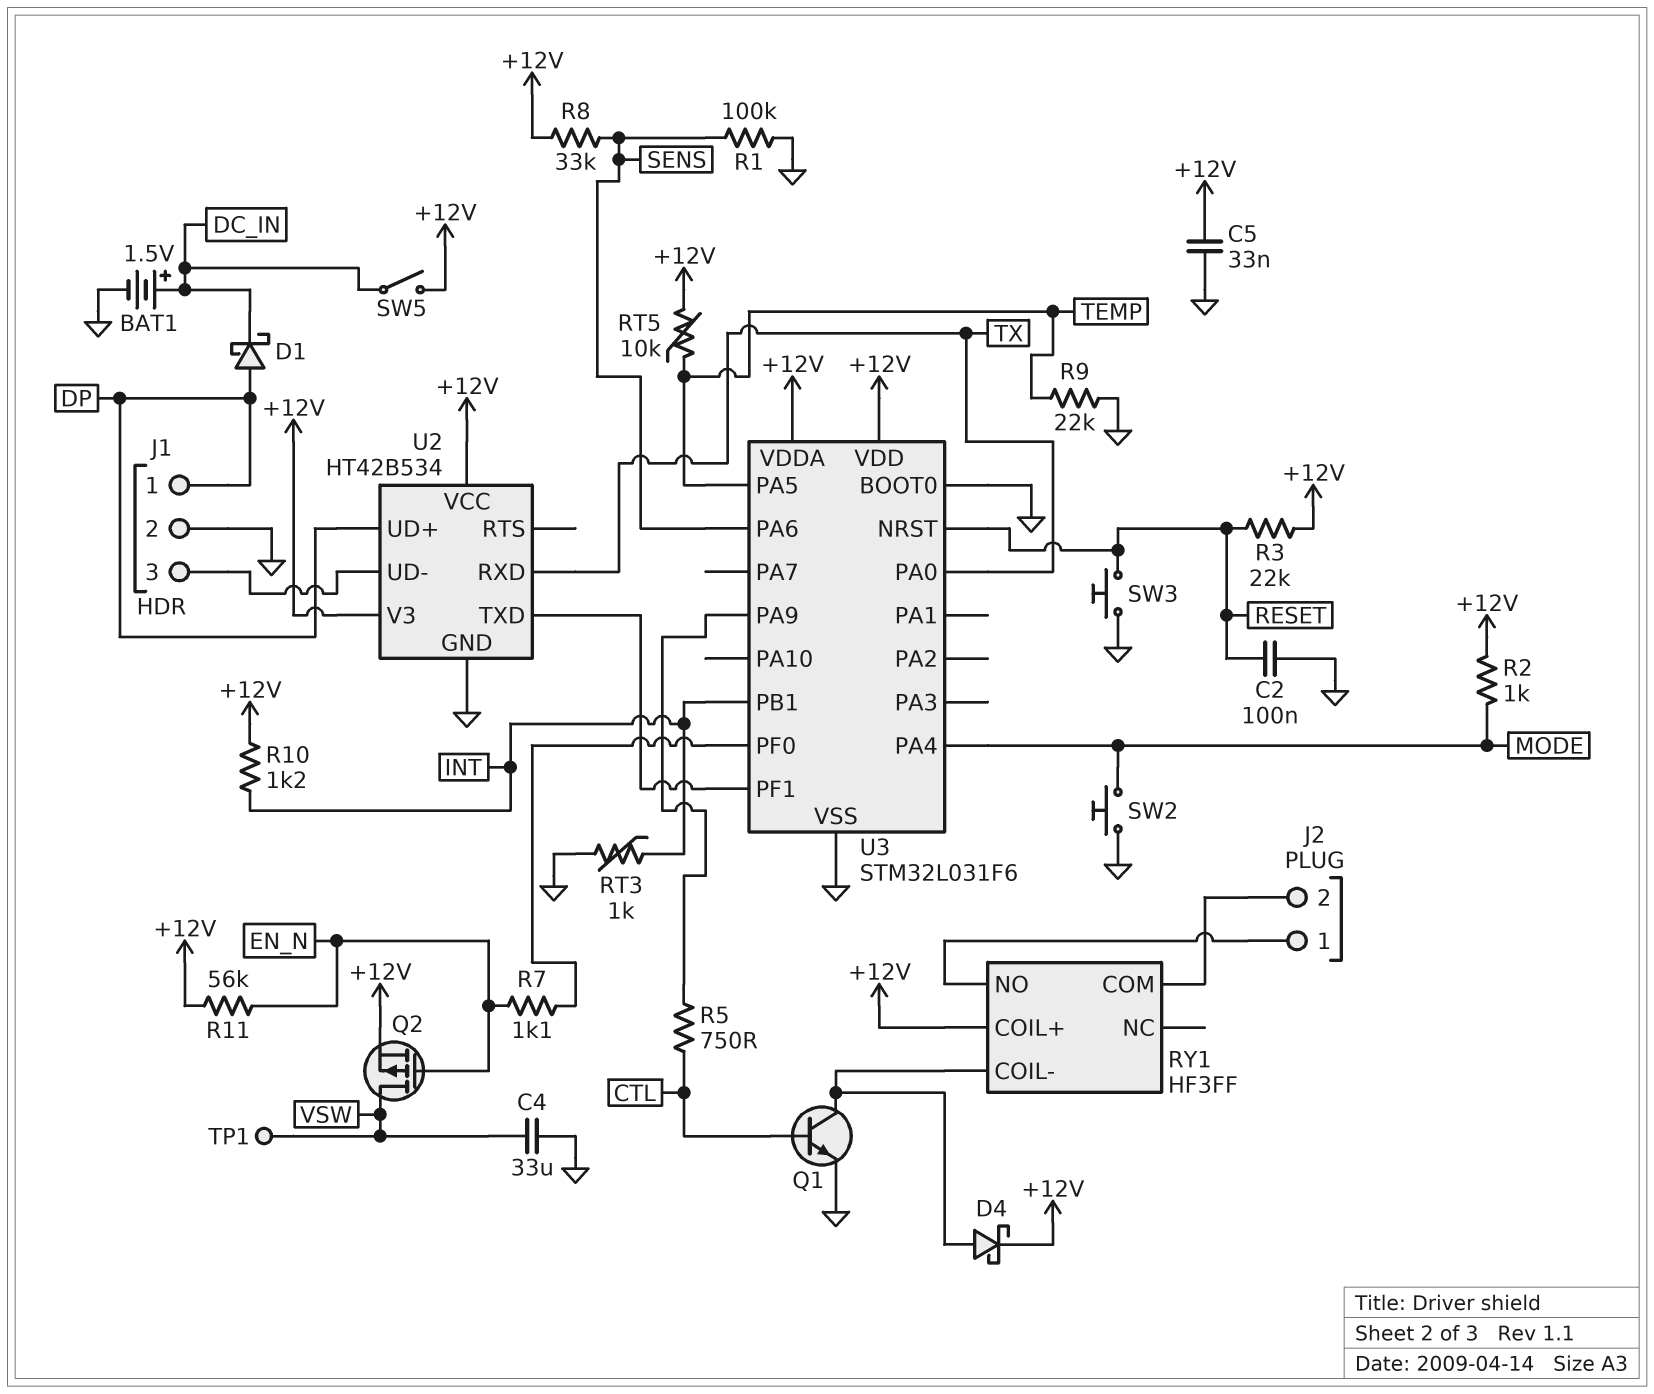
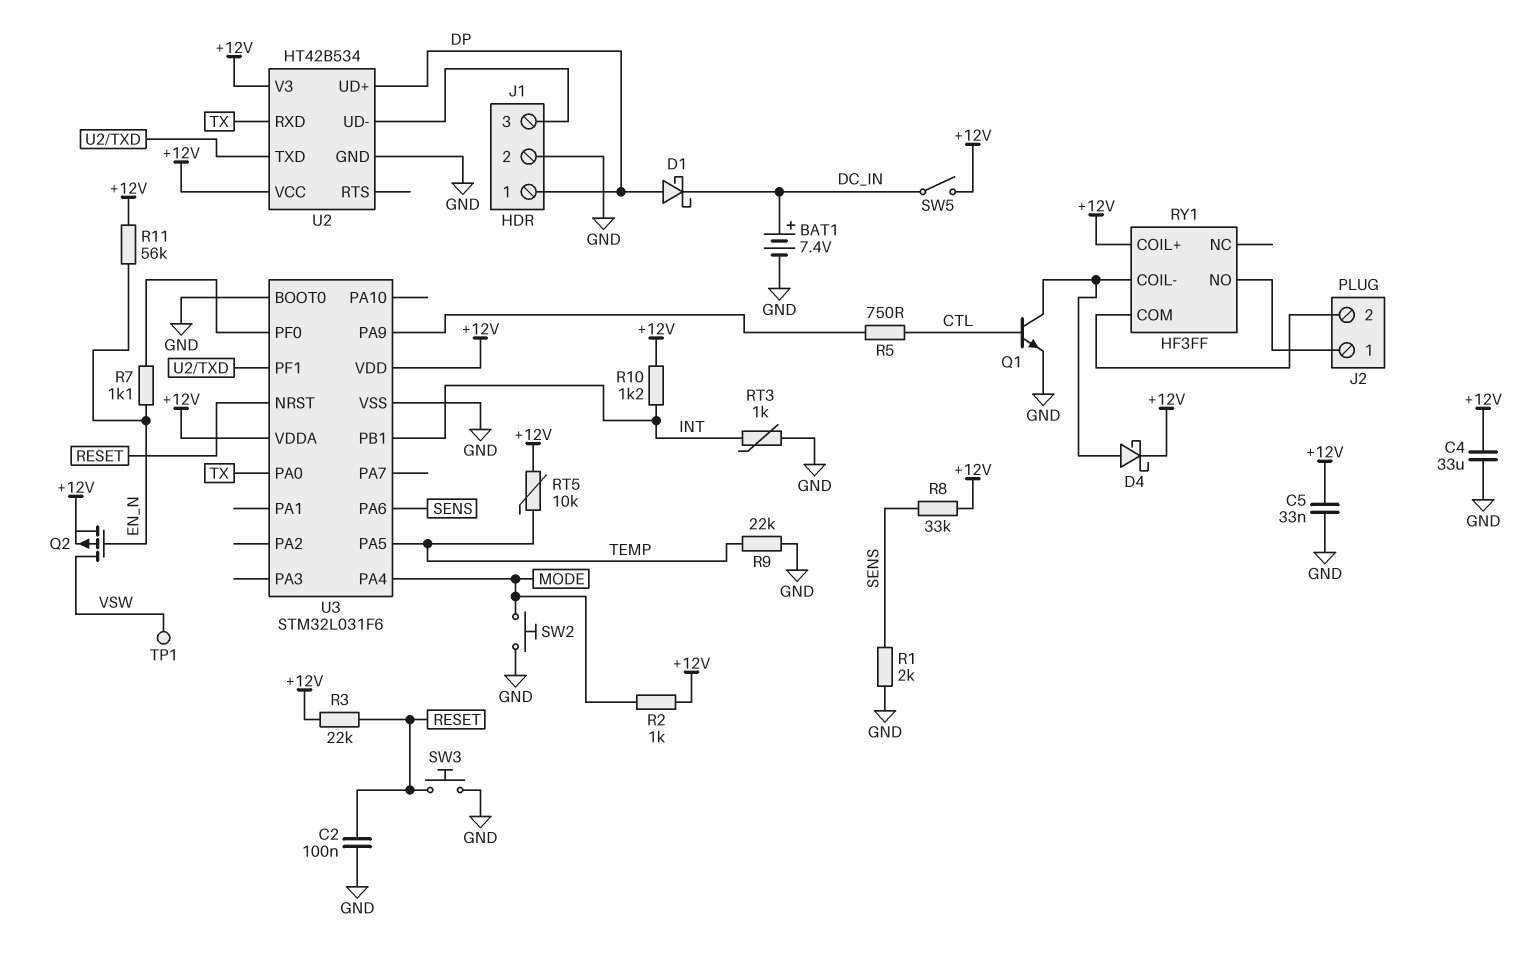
BAT1: 1.5V (plus DC_IN, minus GND) -> 7.4V (plus DC_IN, minus GND)
C4: 33uF (GND, VSW) -> 33uF (+12V, GND)
R1: 100k (GND, SENS) -> 2k (GND, SENS)

